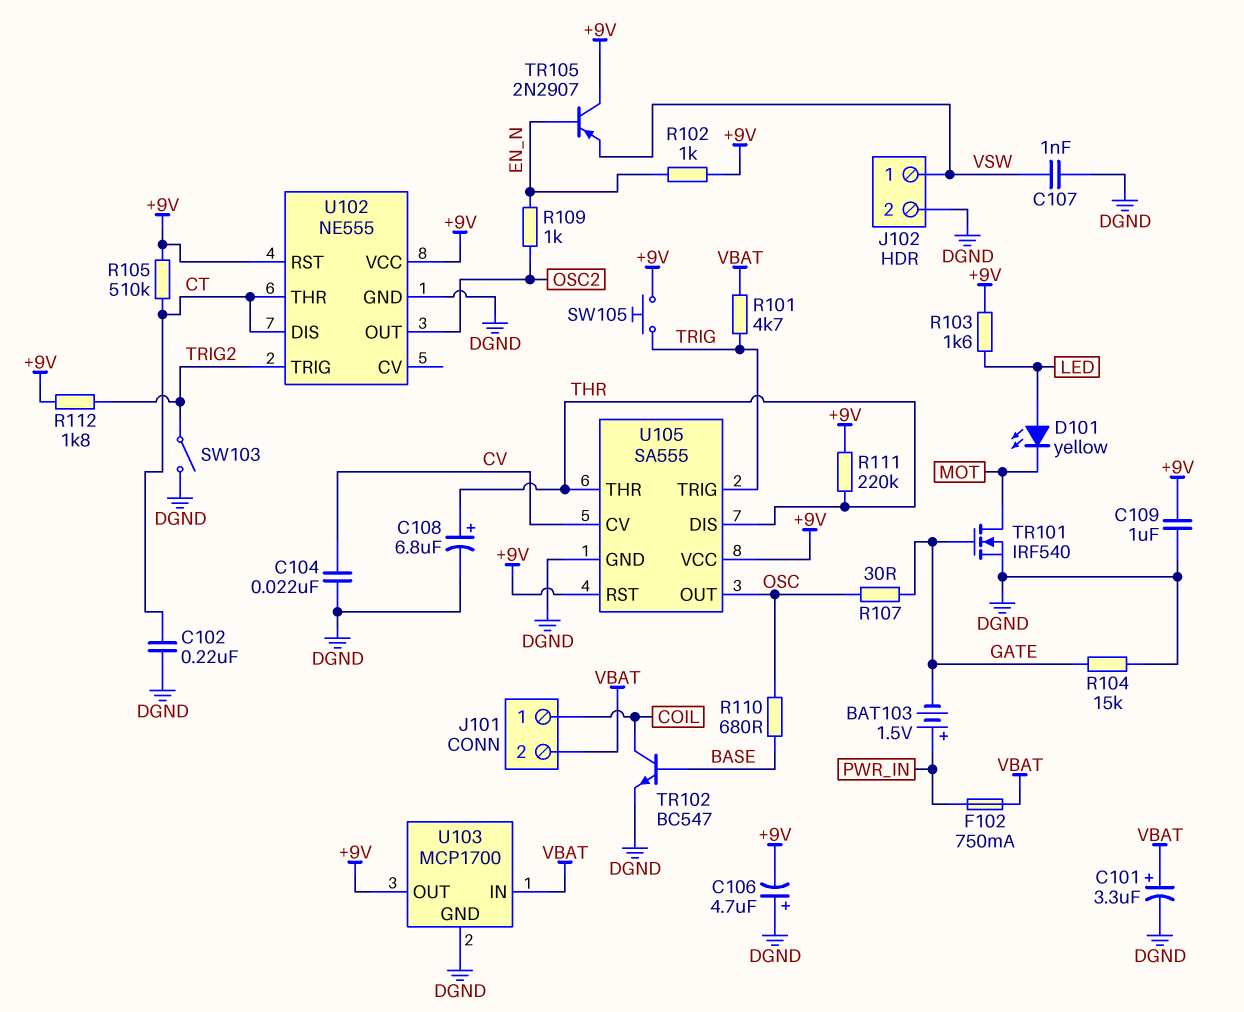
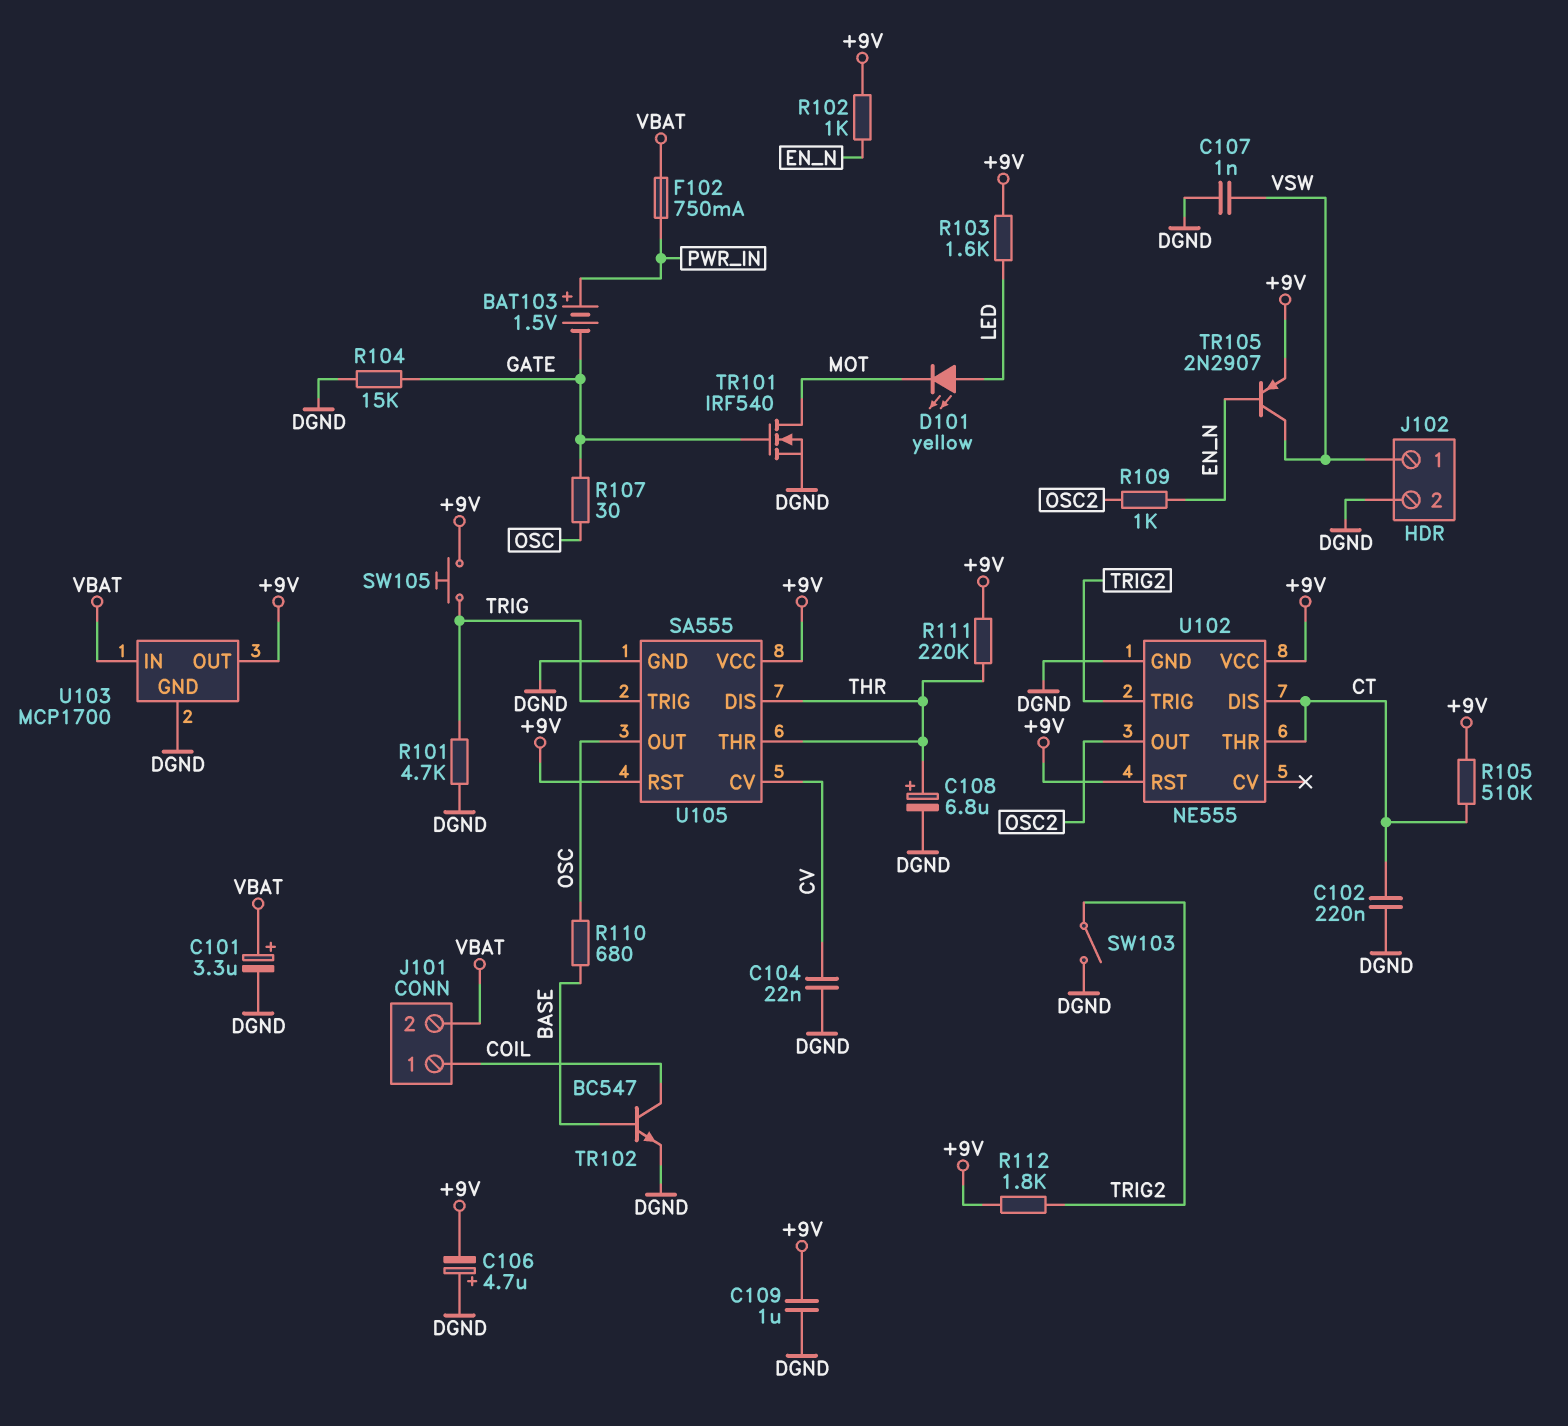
R101: 4.7k (TRIG, VBAT) -> 4.7k (DGND, TRIG)
TR105: PNP 2N2907 (B EN_N, C +9V, E VSW) -> PNP 2N2907 (B EN_N, C VSW, E +9V)

